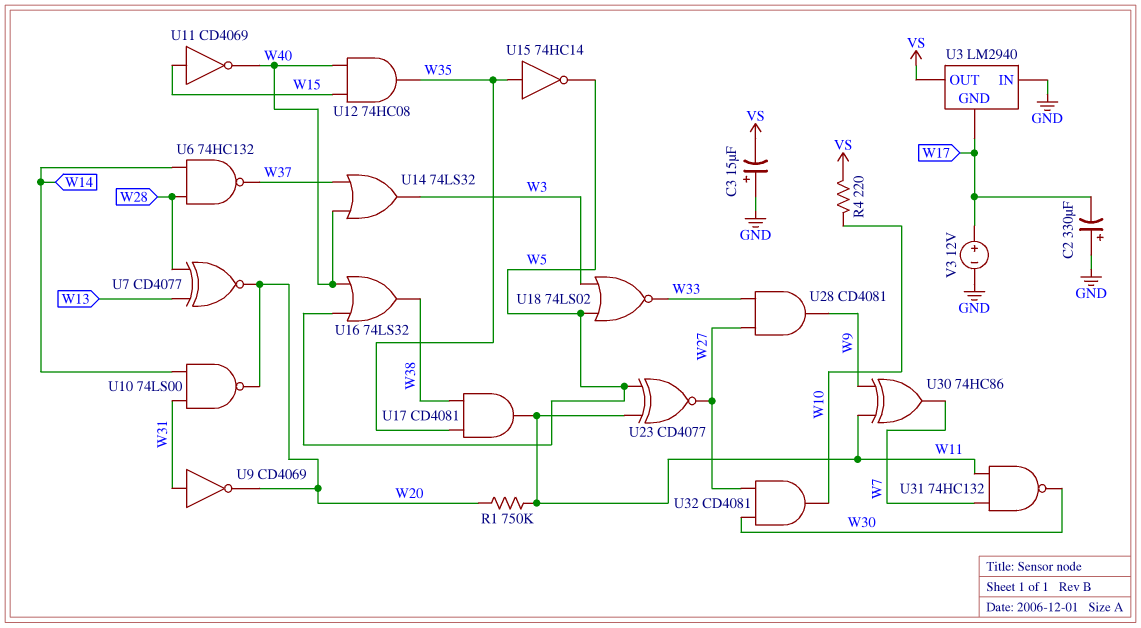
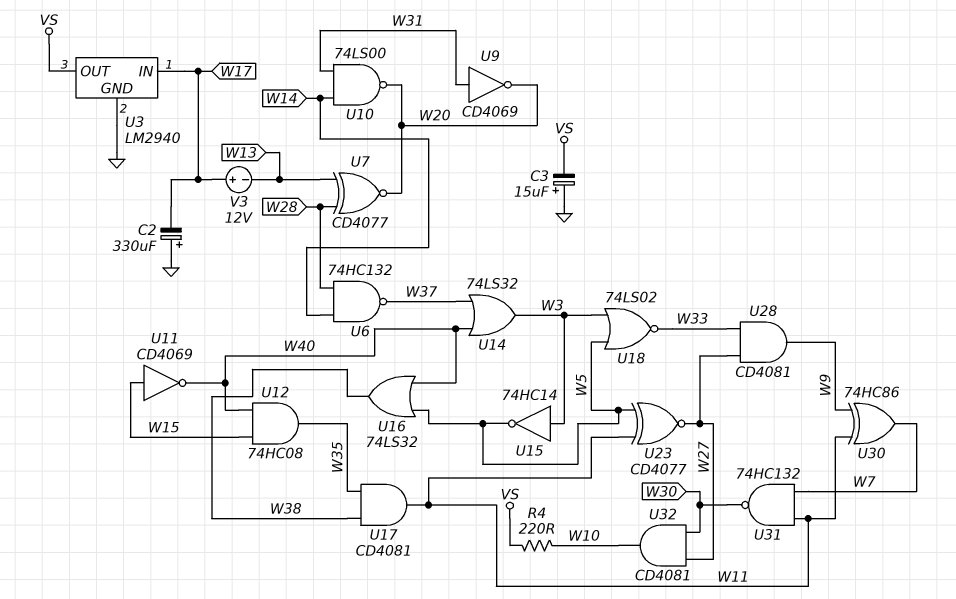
R1: 750k (W11, W20) -> none
U3 pin GND: W17 -> GND
U3 pin IN: GND -> W17
U15: NOT 74HC14 (in W35, out W5) -> NOT 74HC14 (in W3, out W5)
V3: 12V (plus W17, minus GND) -> 12V (plus W17, minus W13)

